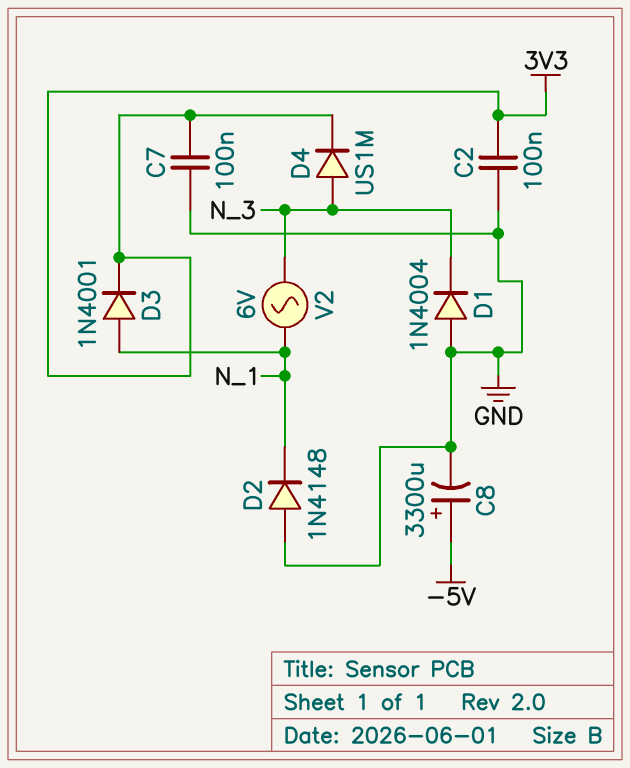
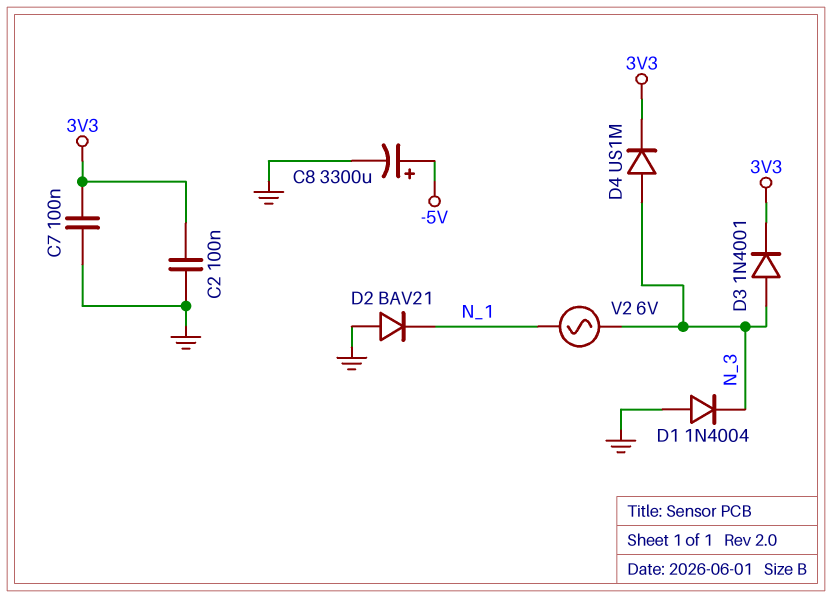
D2: diode 1N4148 (A GND, K N_1) -> diode BAV21 (A GND, K N_1)
D3: diode 1N4001 (A N_1, K 3V3) -> diode 1N4001 (A N_3, K 3V3)

